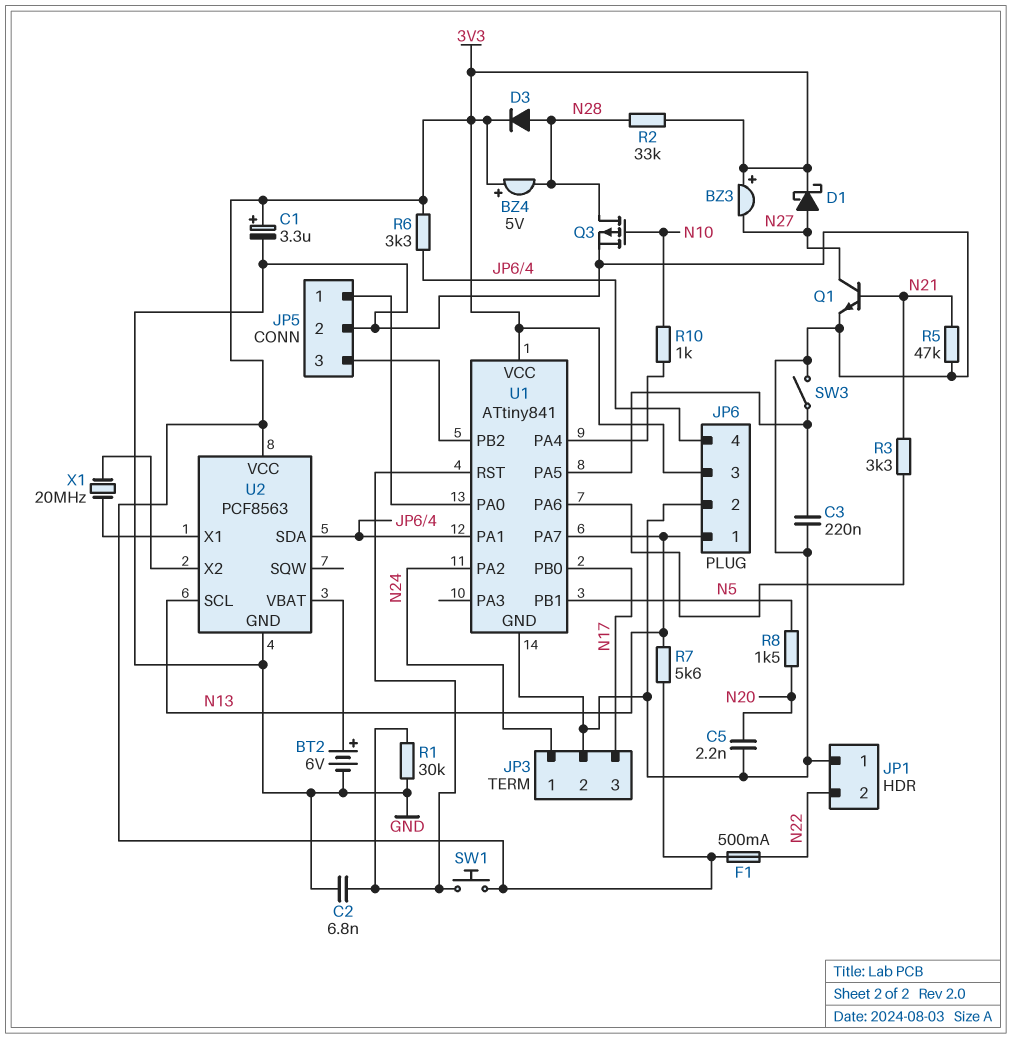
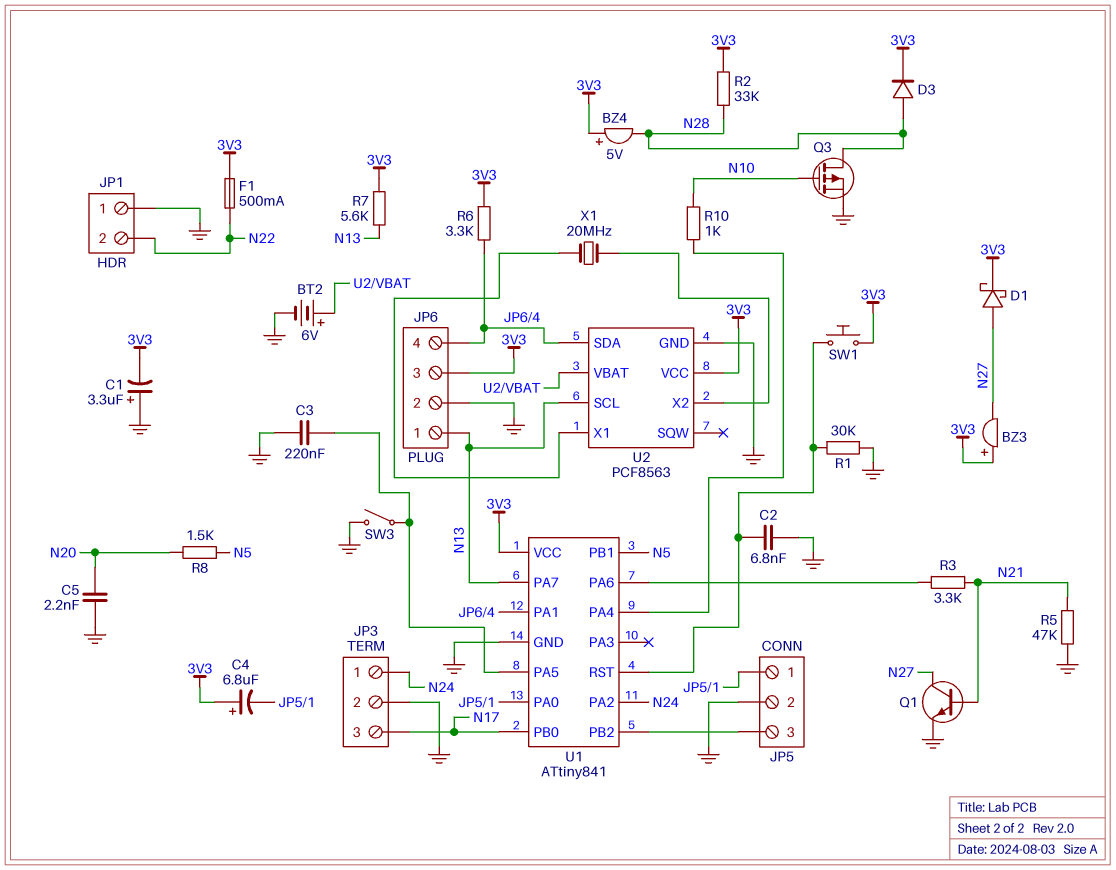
C1: 3.3uF (plus 3V3, minus GND) -> 3.3uF (plus GND, minus 3V3)
C4: none -> 6.8uF (plus 3V3, minus JP5/1)

